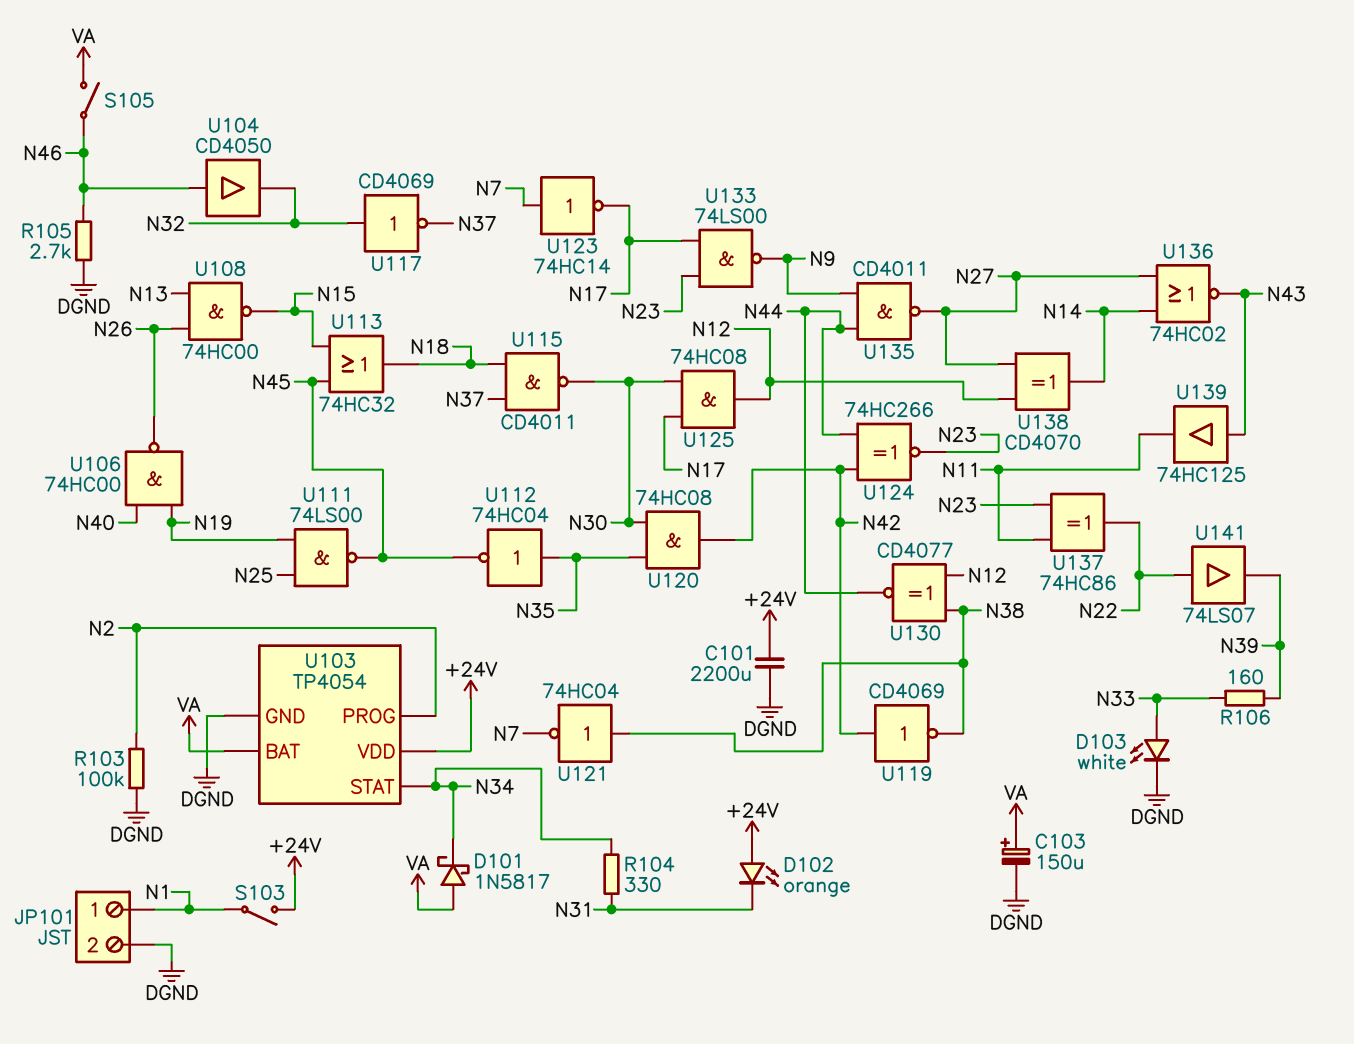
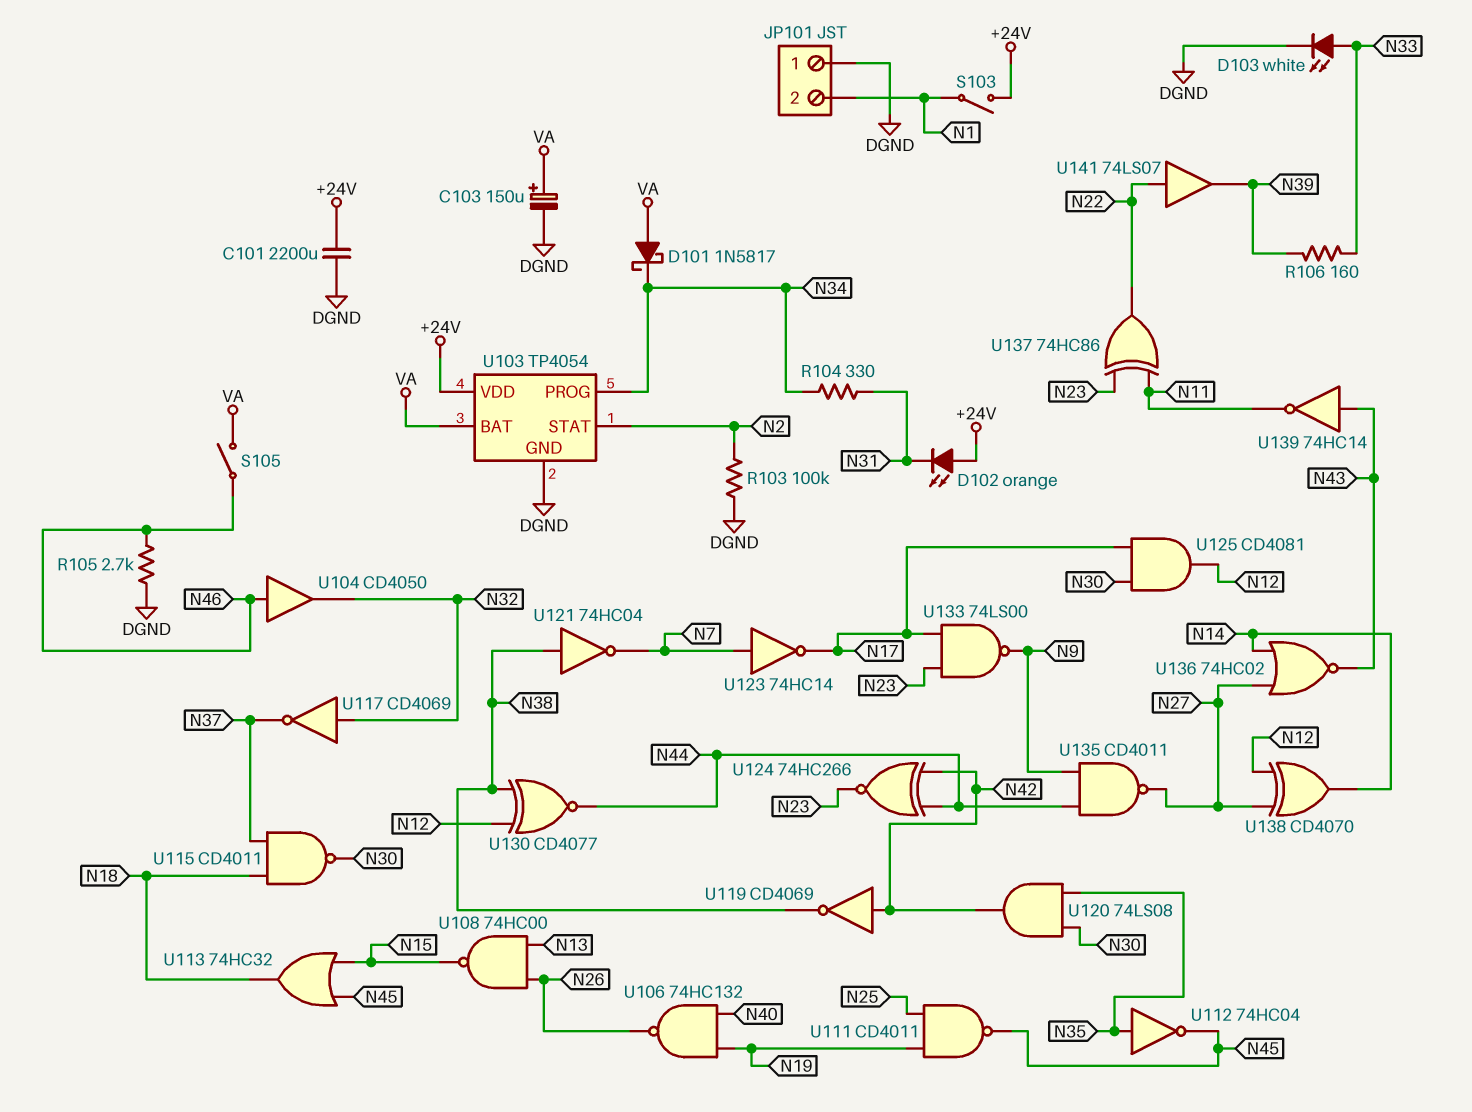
JP101 pin 1: N1 -> DGND
JP101 pin 2: DGND -> N1
U103 pin PROG: N2 -> N34
U103 pin STAT: N34 -> N2
U106: NAND 74HC00 (in N19, in N40, out N26) -> NAND 74HC132 (in N19, in N40, out N26)
U111: NAND 74LS00 (in N19, in N25, out N45) -> NAND CD4011 (in N19, in N25, out N45)
U120: AND 74HC08 (in N30, in N35, out N42) -> AND 74LS08 (in N30, in N35, out N42)
U125: AND 74HC08 (in N17, in N30, out N12) -> AND CD4081 (in N17, in N30, out N12)
U139: buffer 74HC125 (in N43, out N11) -> NOT 74HC14 (in N43, out N11)

